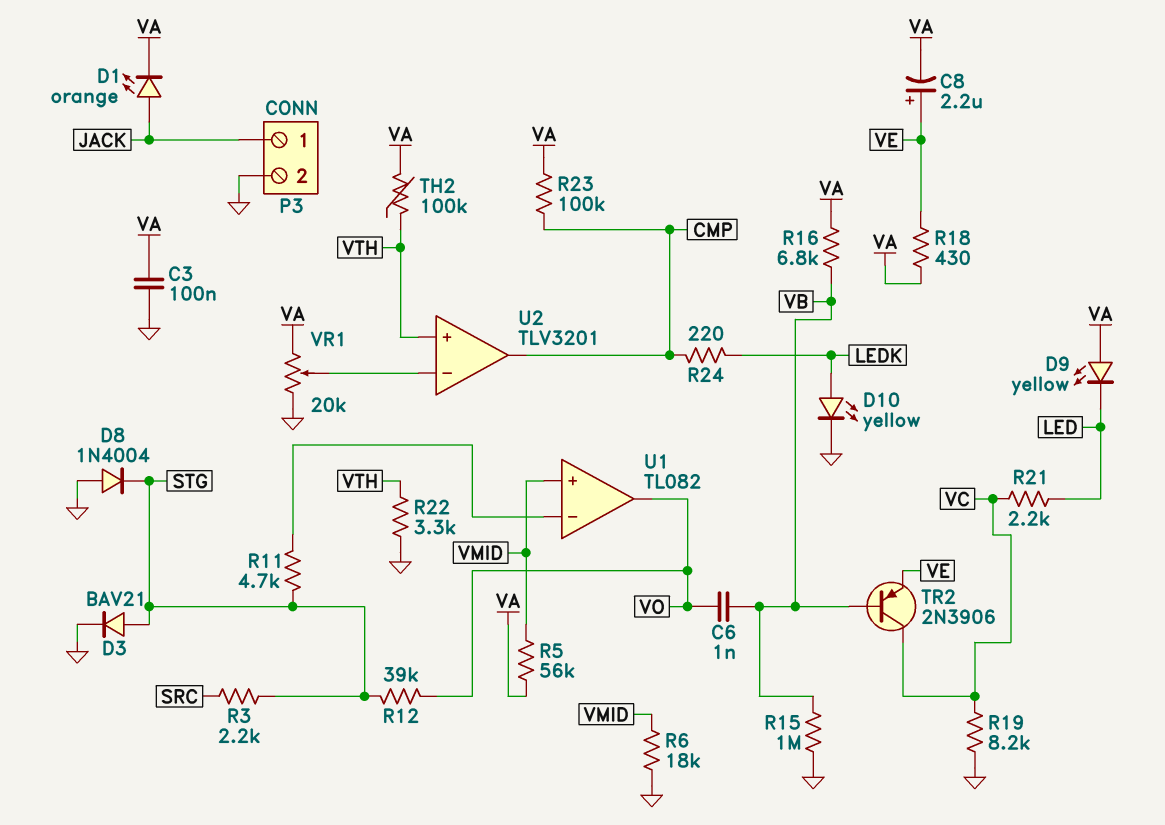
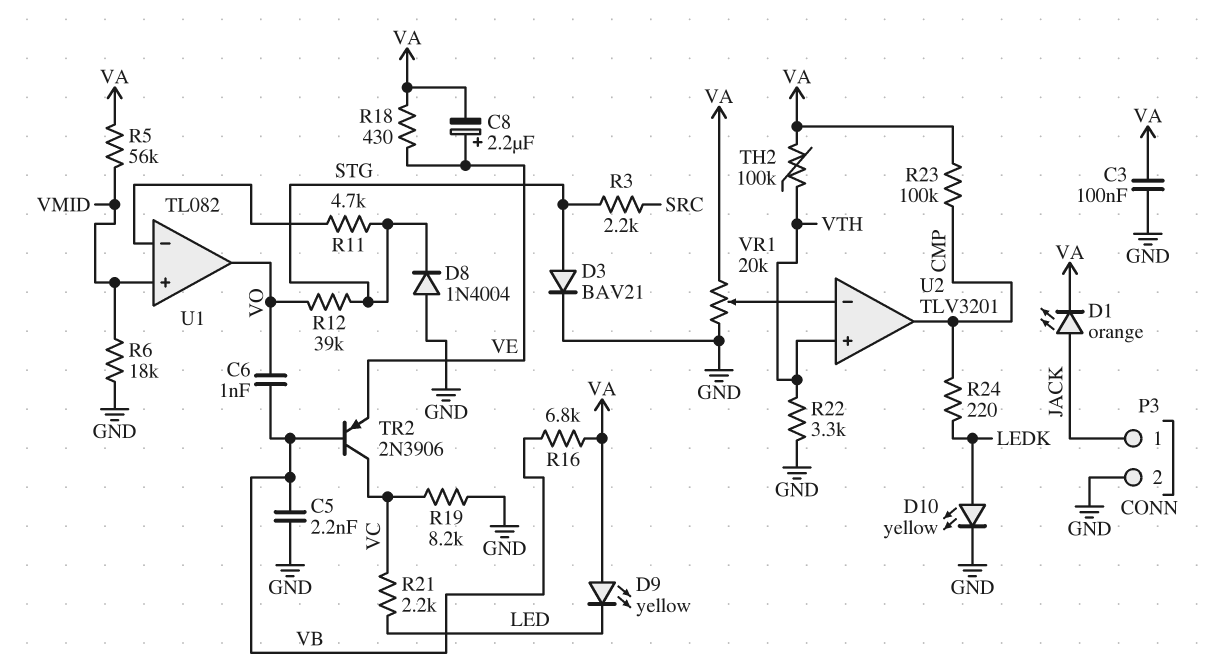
C5: none -> 2.2nF (GND, VB)
R15: 1M (GND, VB) -> none

